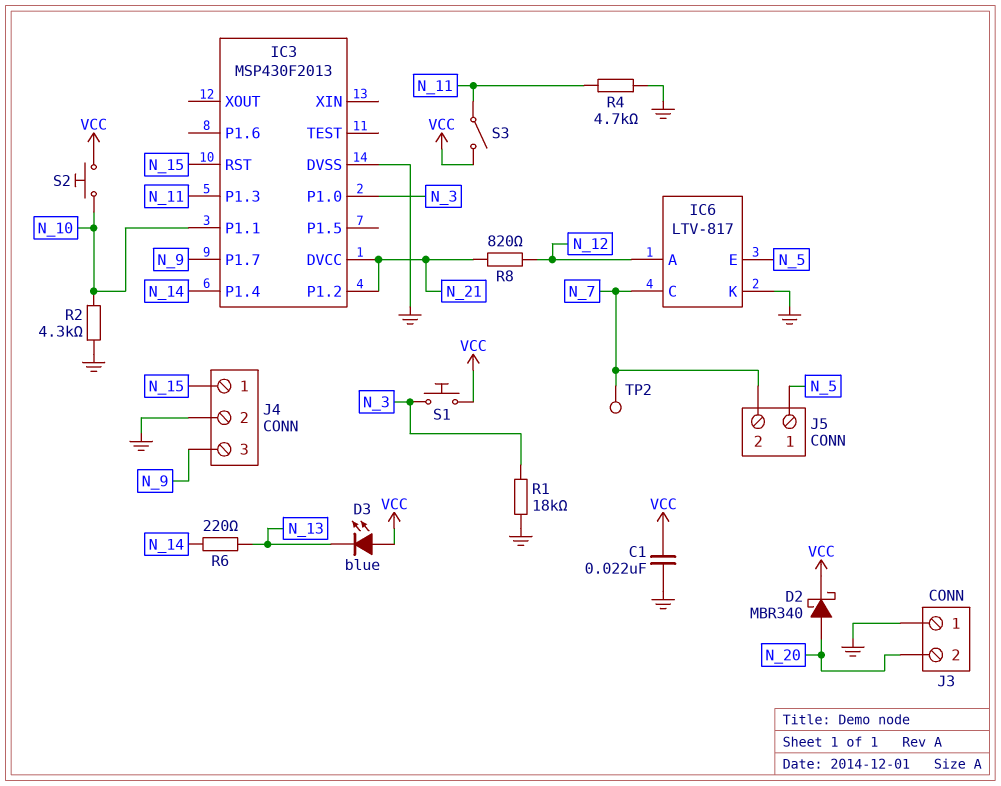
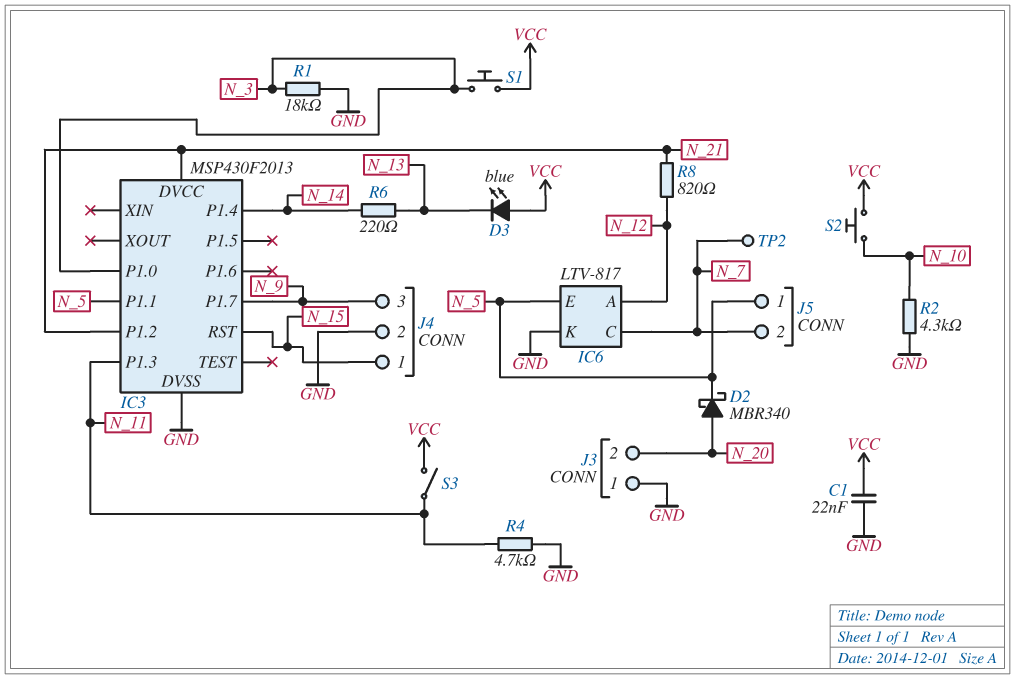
D2: schottky MBR340 (A N_20, K VCC) -> schottky MBR340 (A N_20, K N_5)
IC3 pin P1.1: N_10 -> N_5

